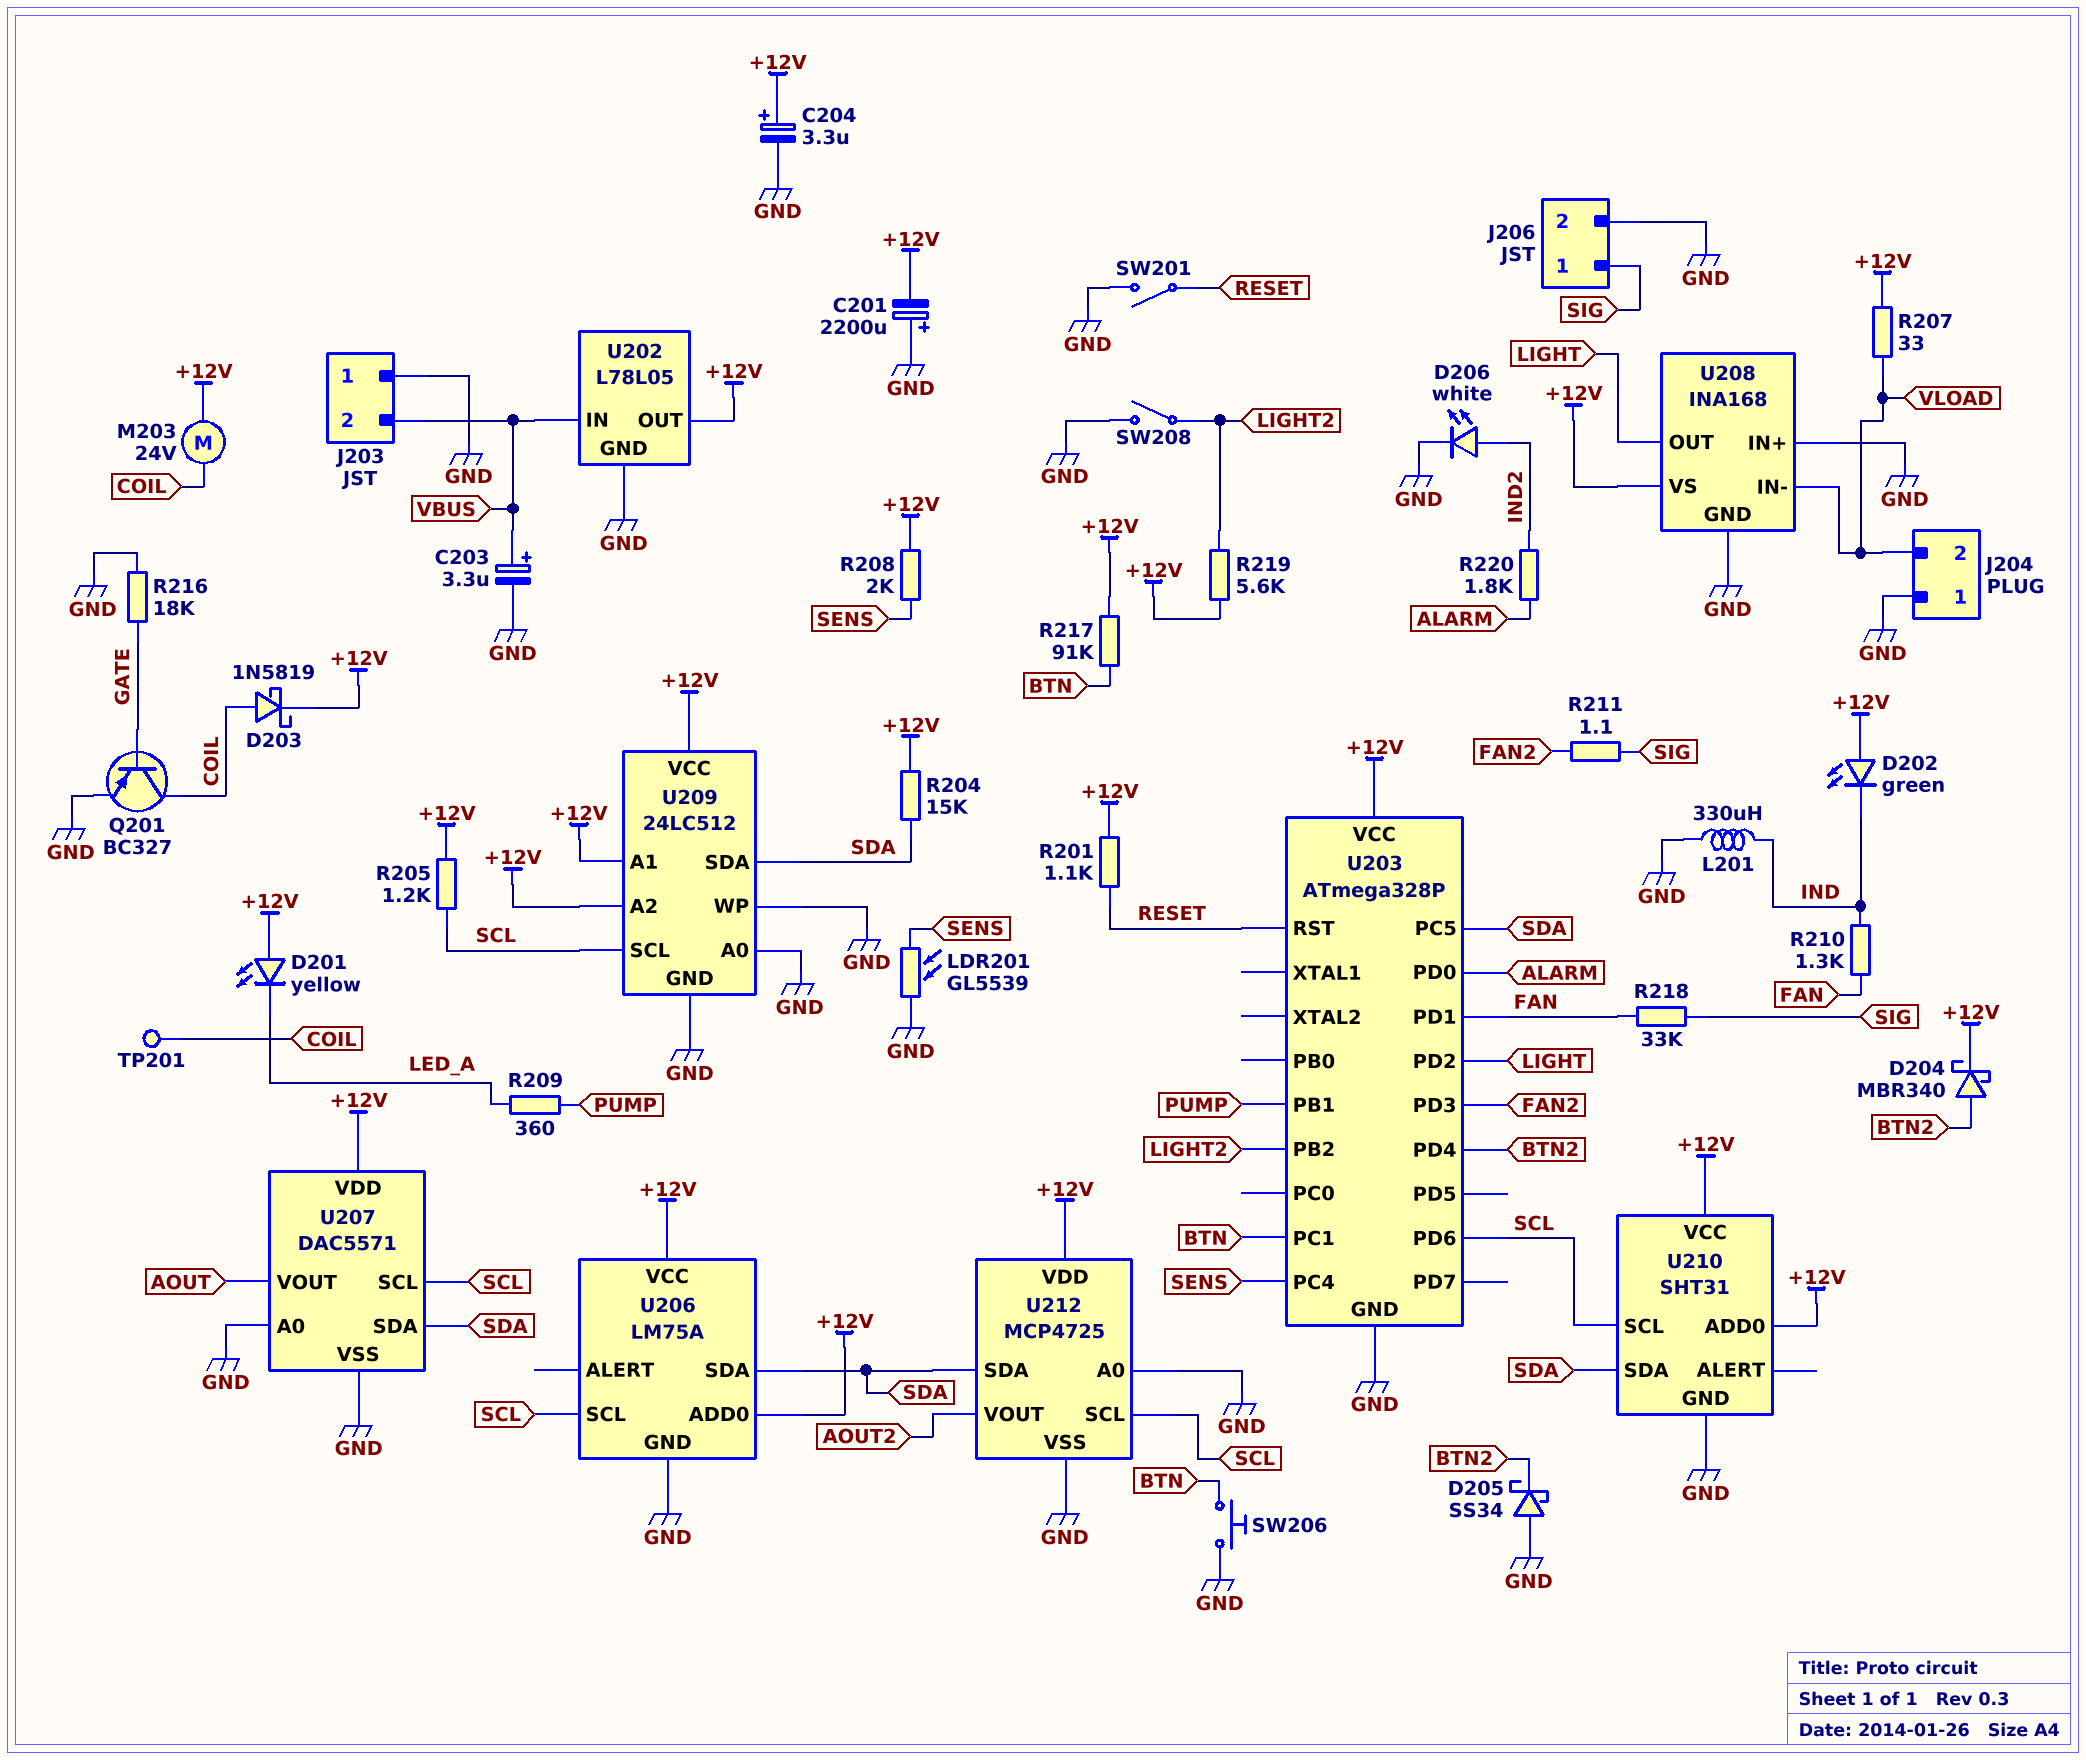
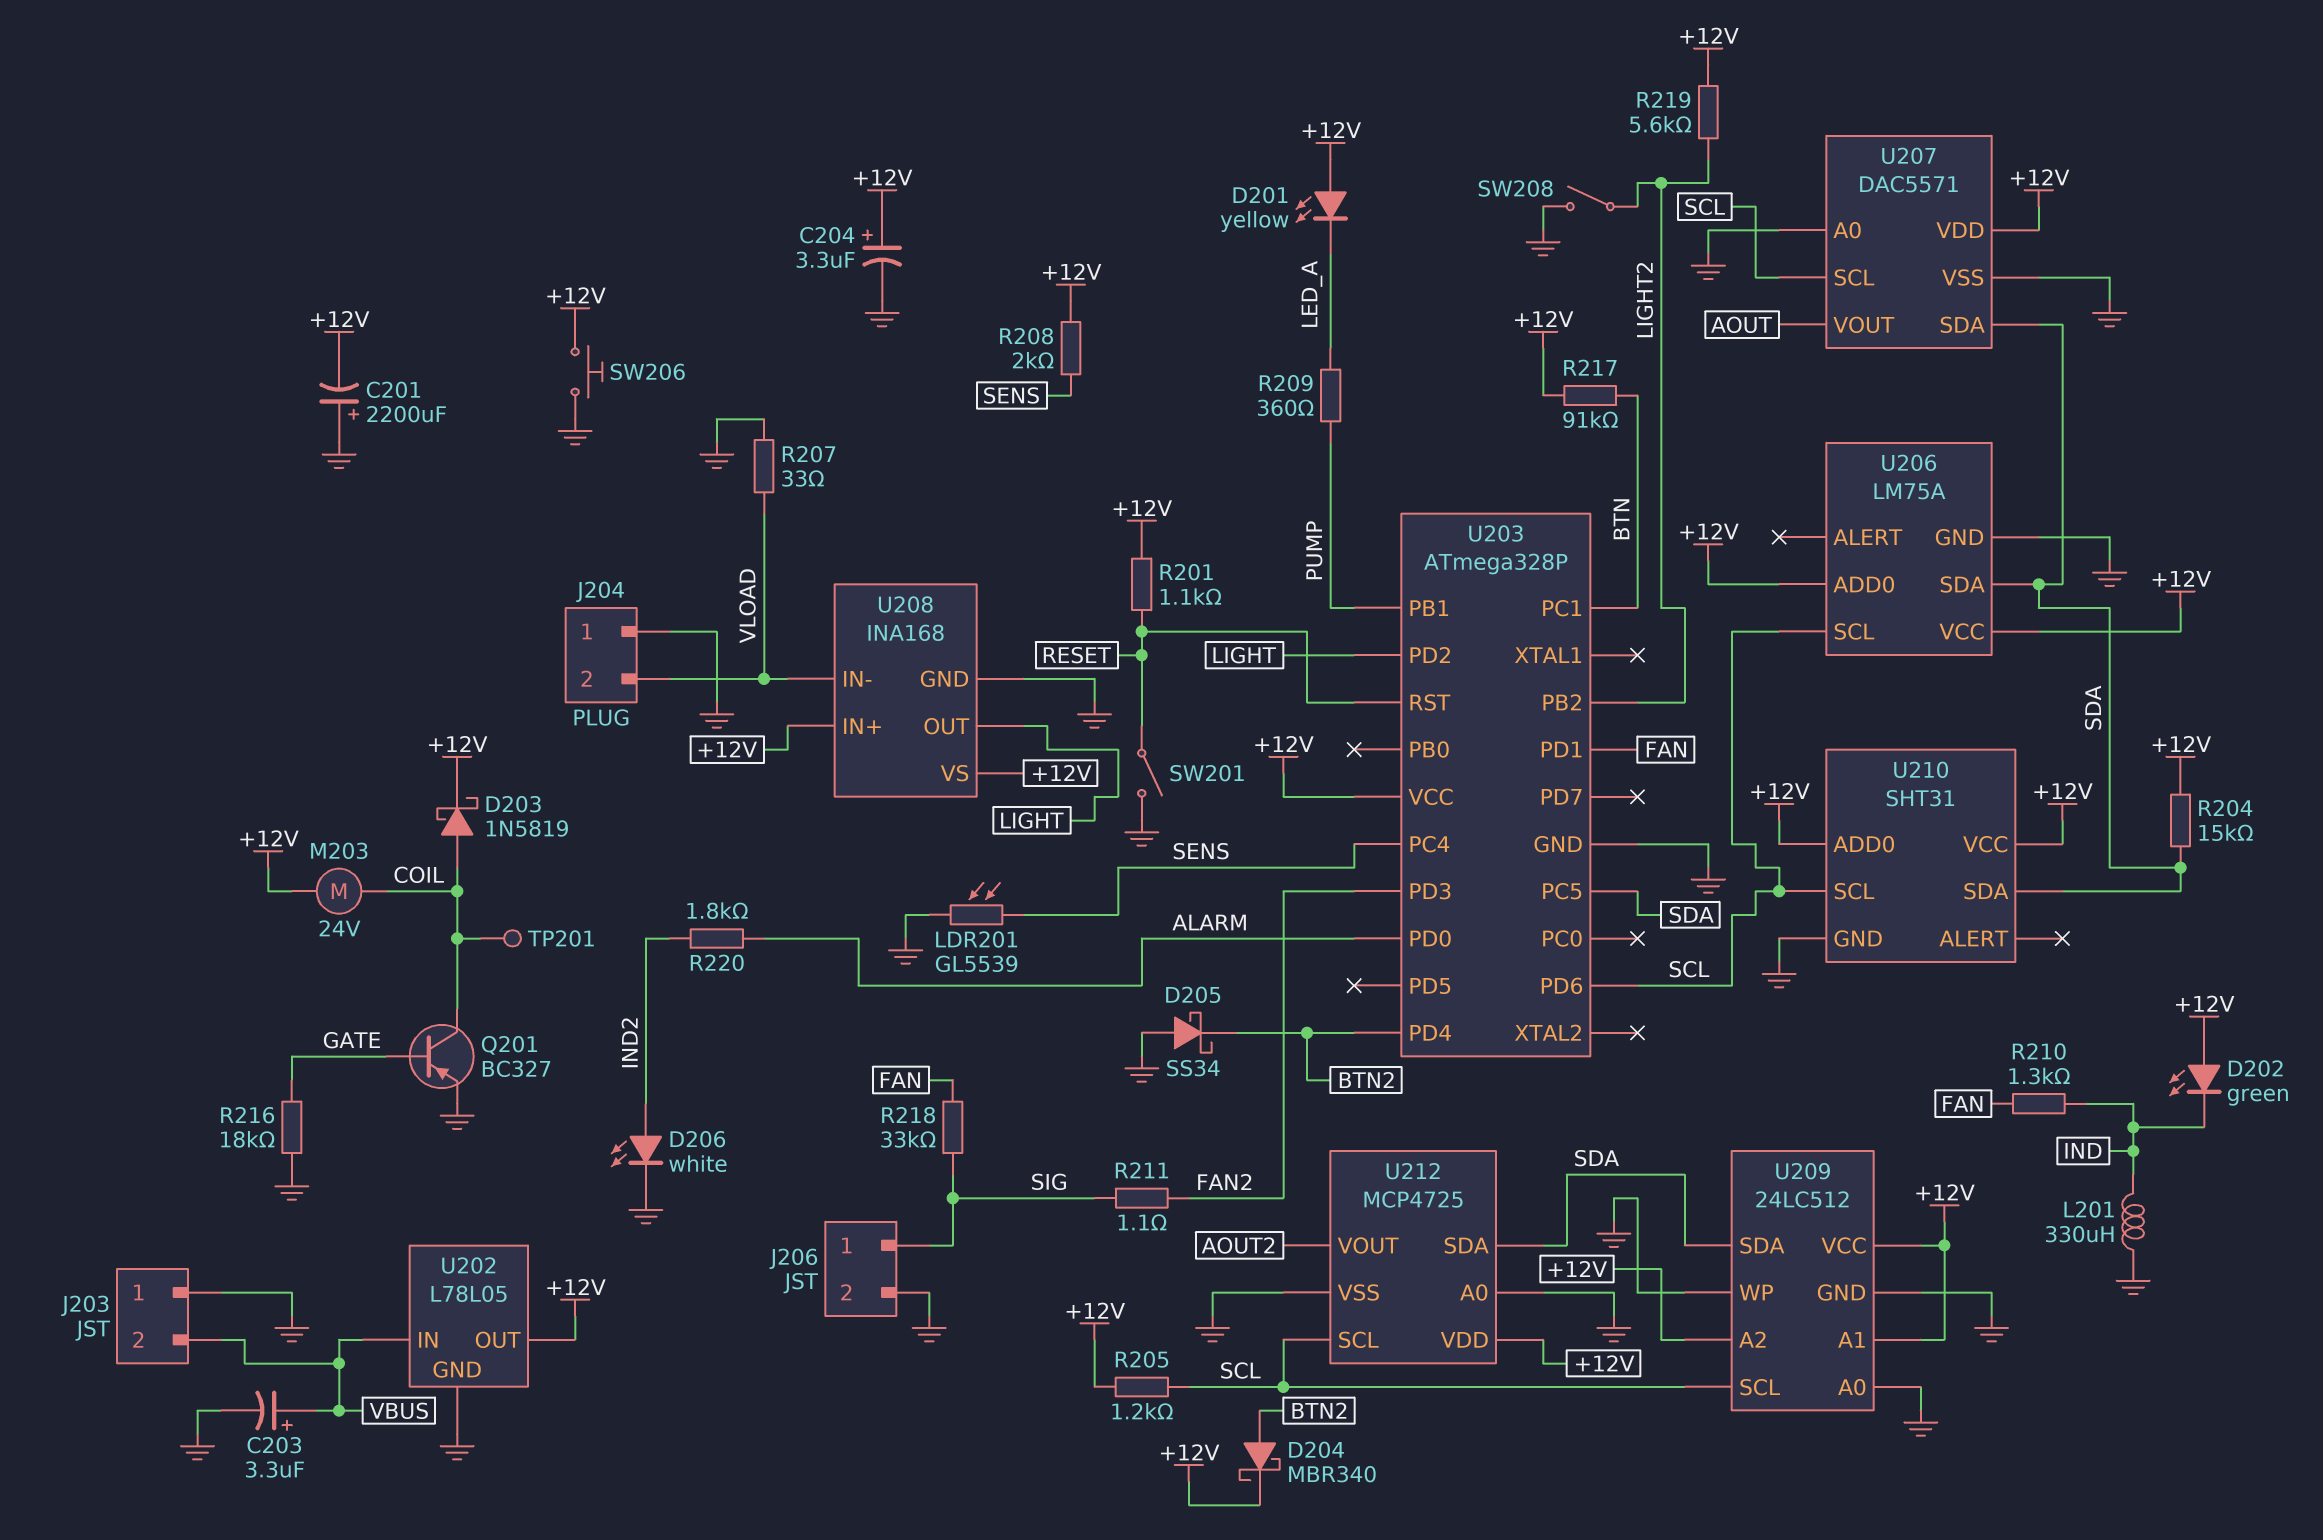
R207: 33 (+12V, VLOAD) -> 33 (GND, VLOAD)
SW206: button (BTN, GND) -> button (+12V, GND)
U208 pin IN+: GND -> +12V

